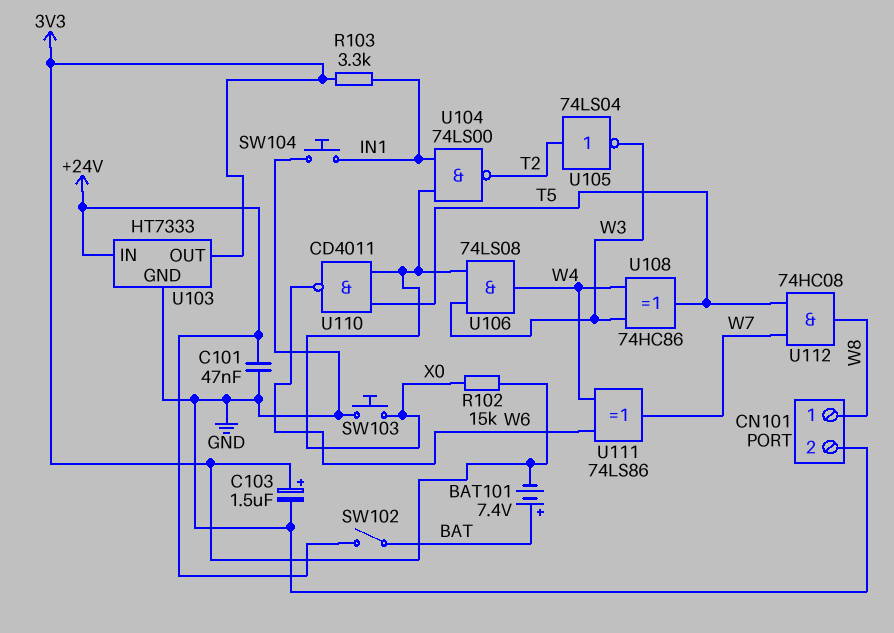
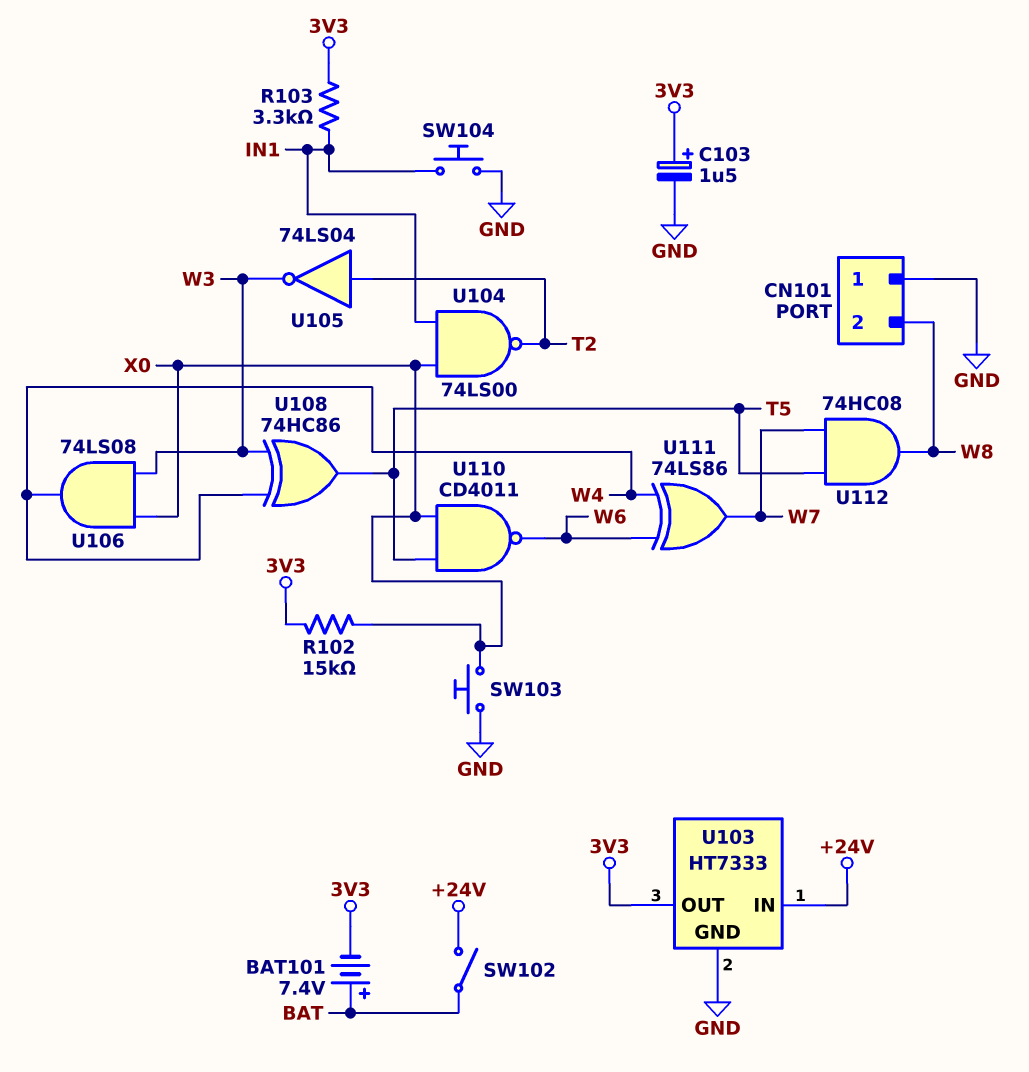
C101: 47nF (+24V, GND) -> none
CN101 pin 1: W8 -> GND
CN101 pin 2: GND -> W8

